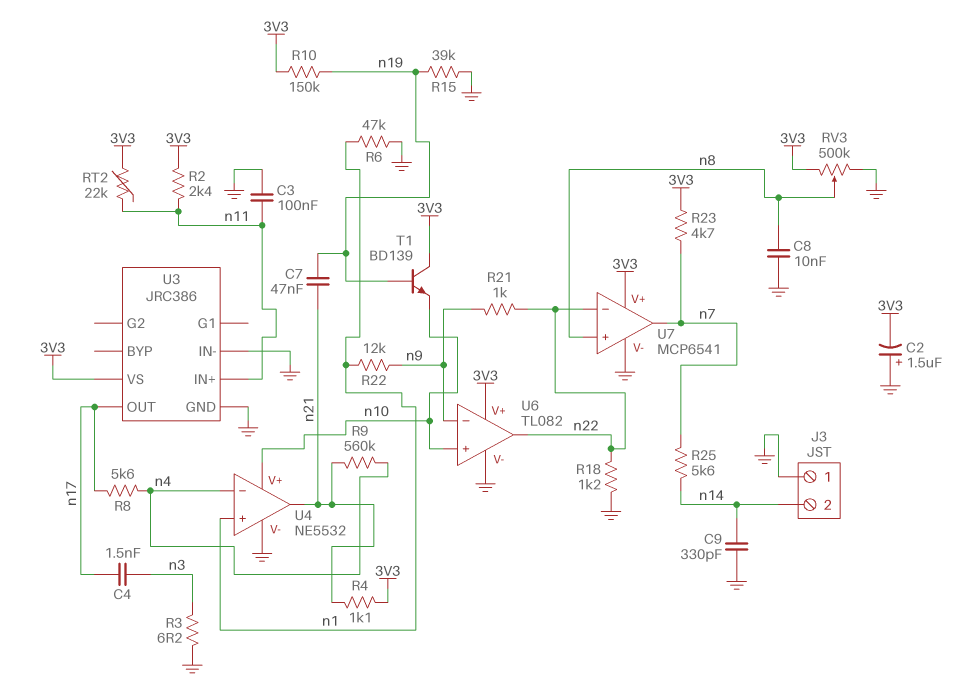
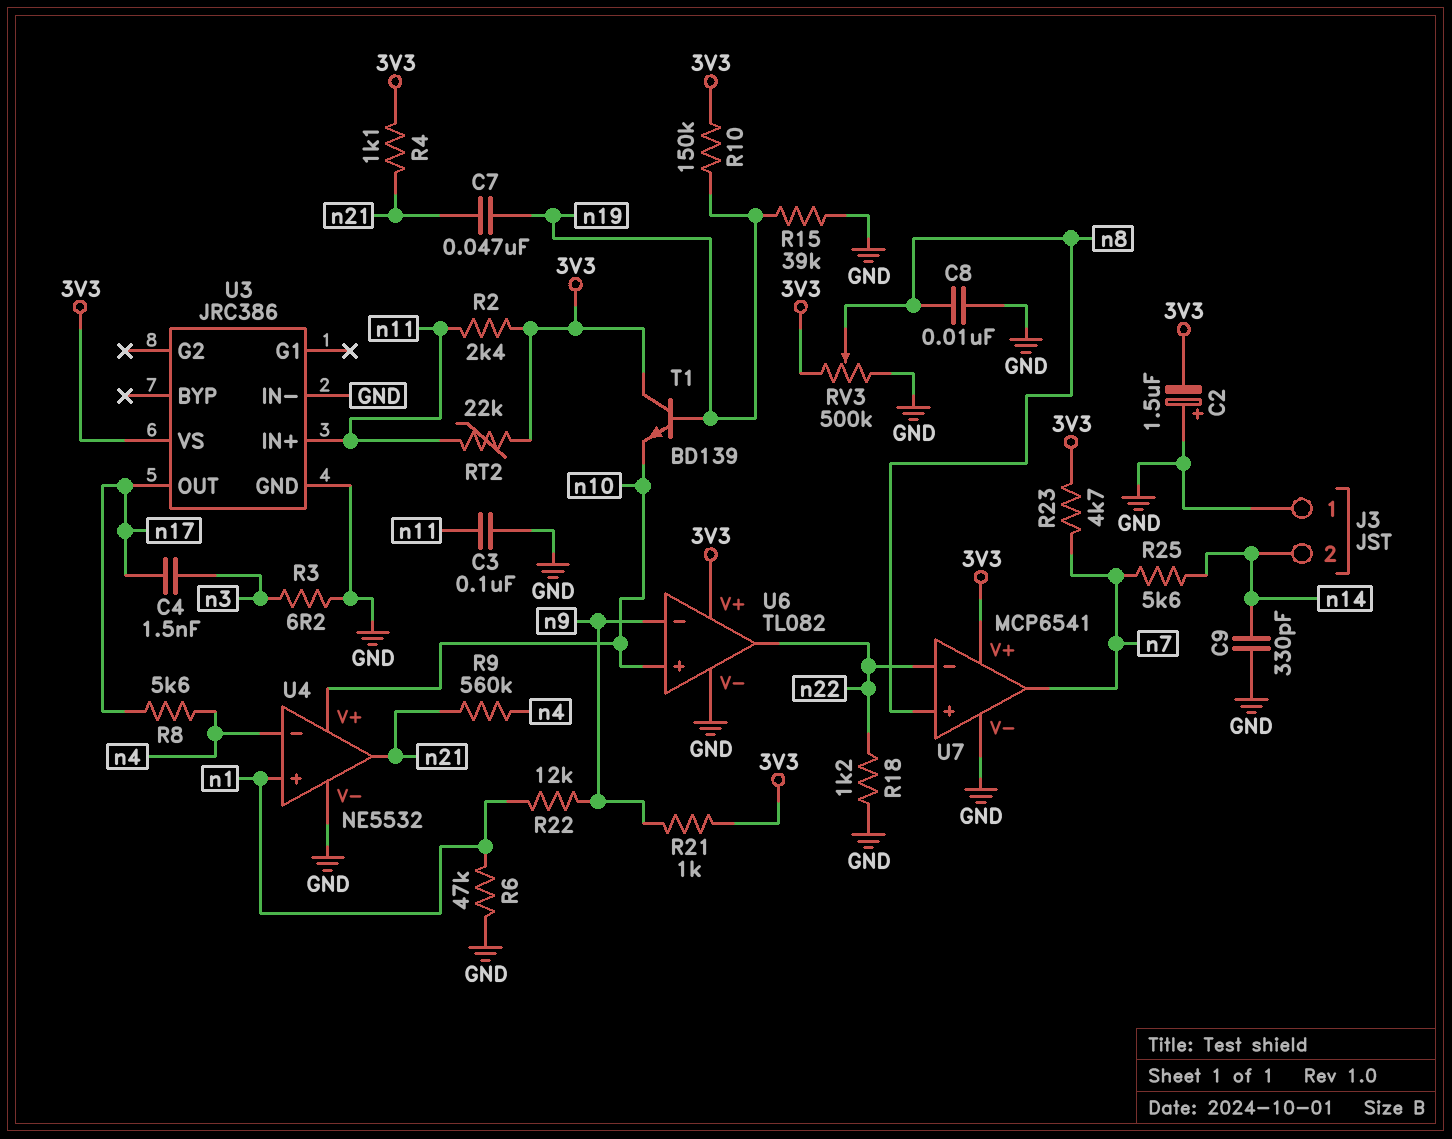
R21: 1k (n9, n22) -> 1k (3V3, n9)

